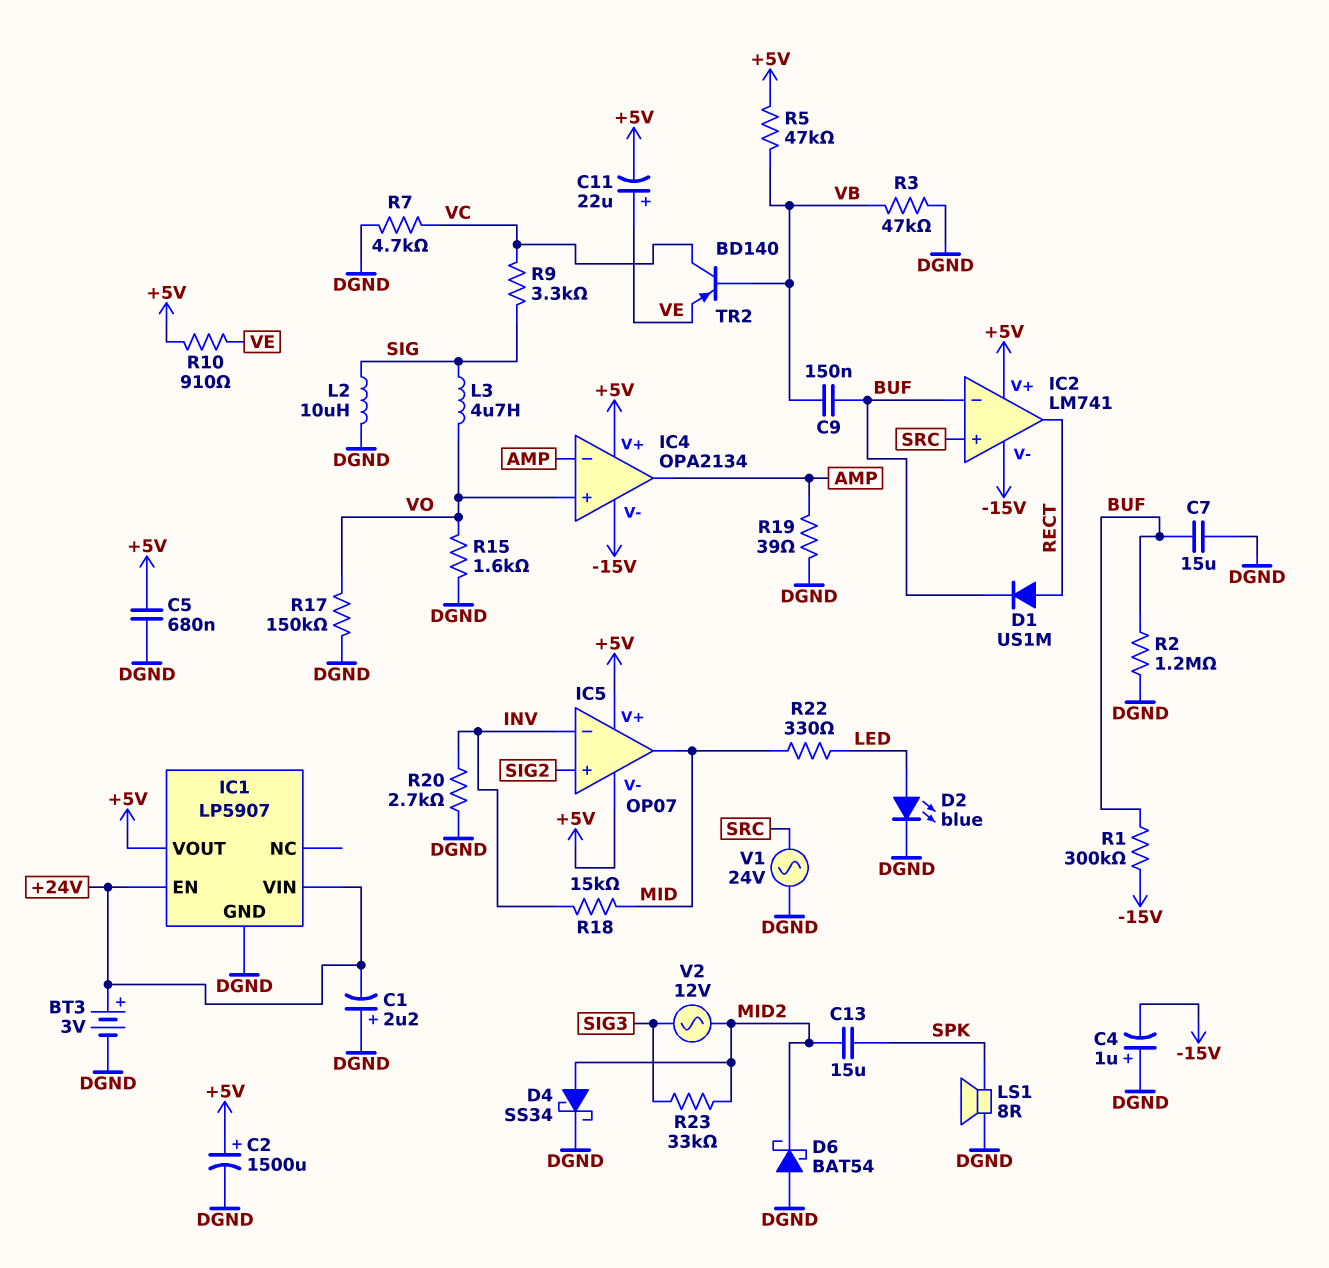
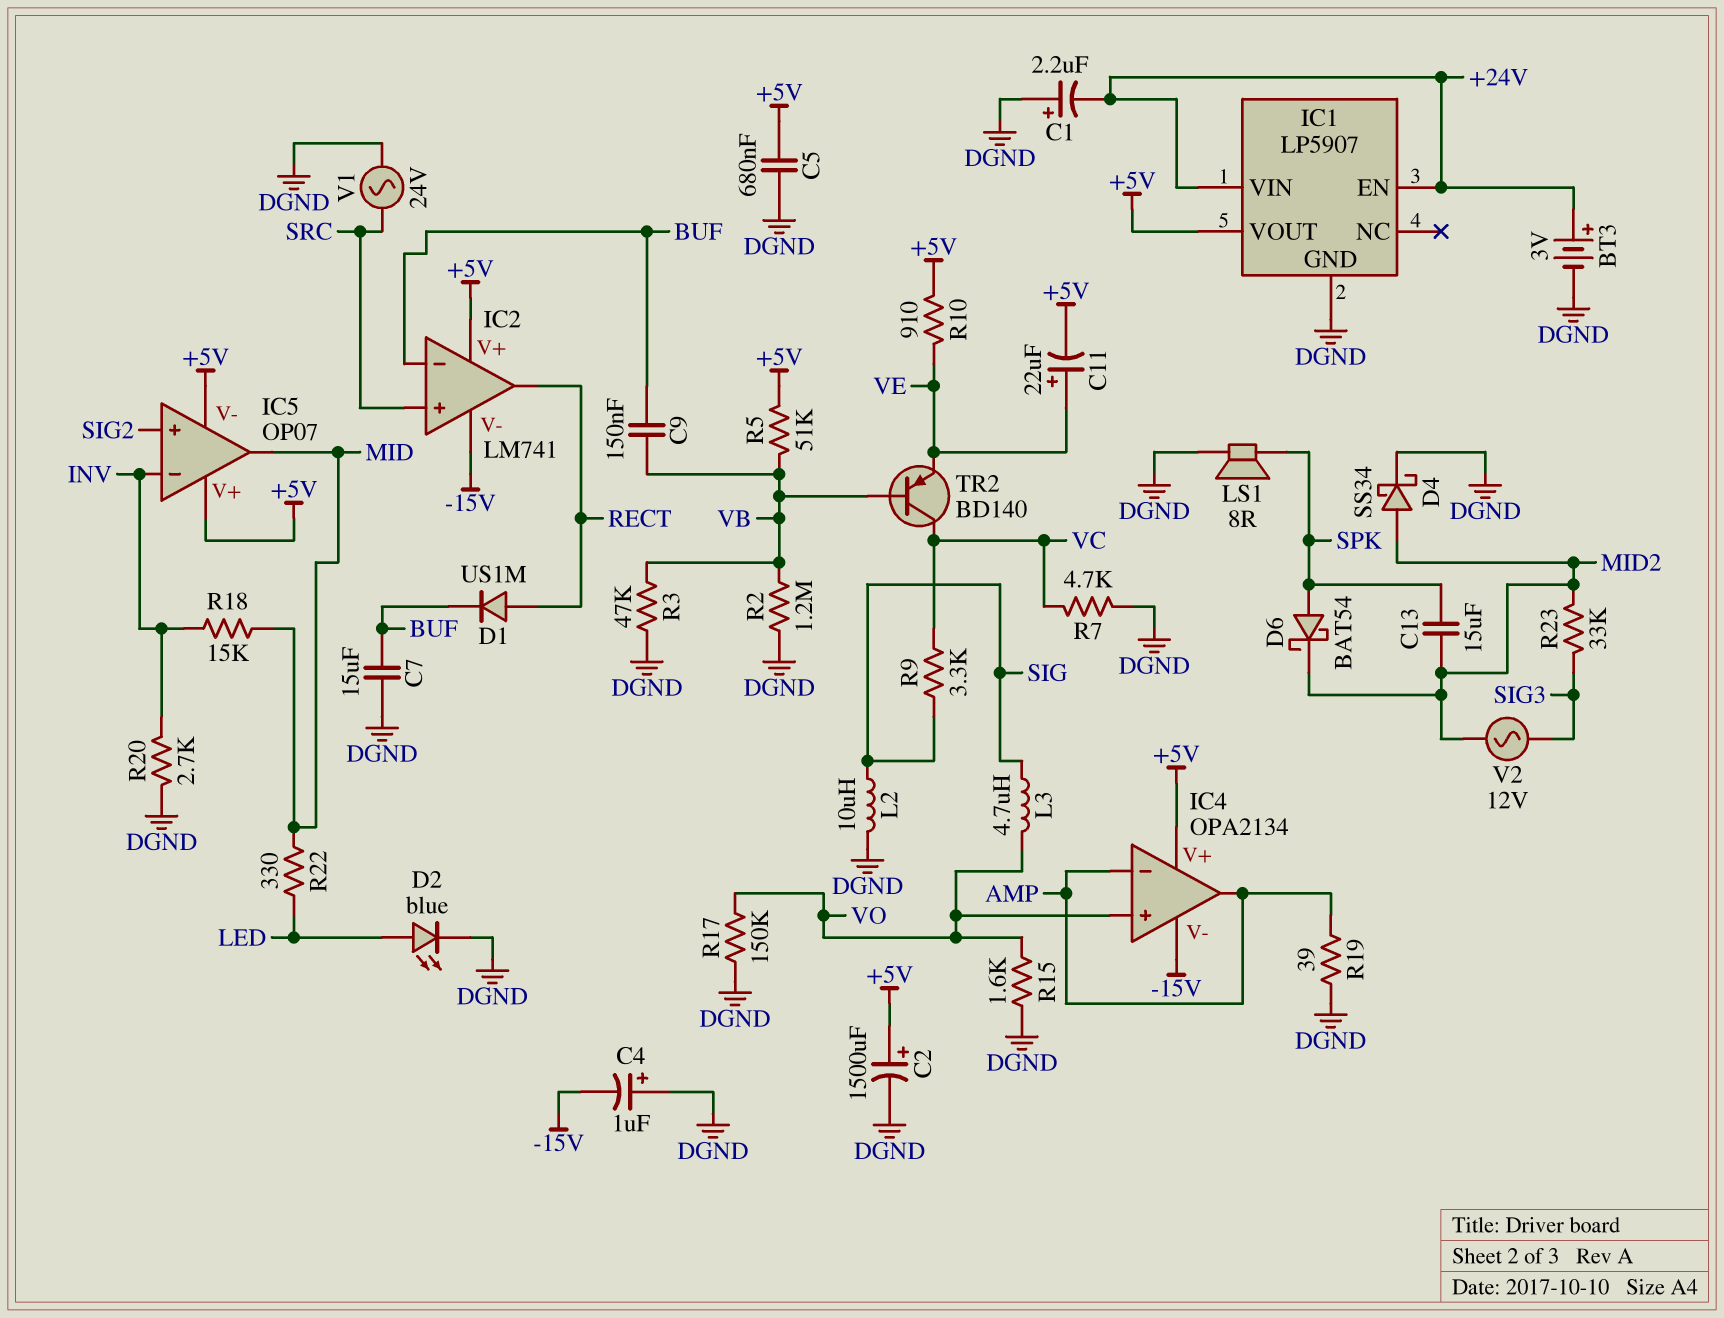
D6: schottky BAT54 (A DGND, K MID2) -> schottky BAT54 (A SPK, K MID2)
R1: 300k (-15V, BUF) -> none
R2: 1.2M (BUF, DGND) -> 1.2M (DGND, VB)
R5: 47k (+5V, VB) -> 51k (+5V, VB)

